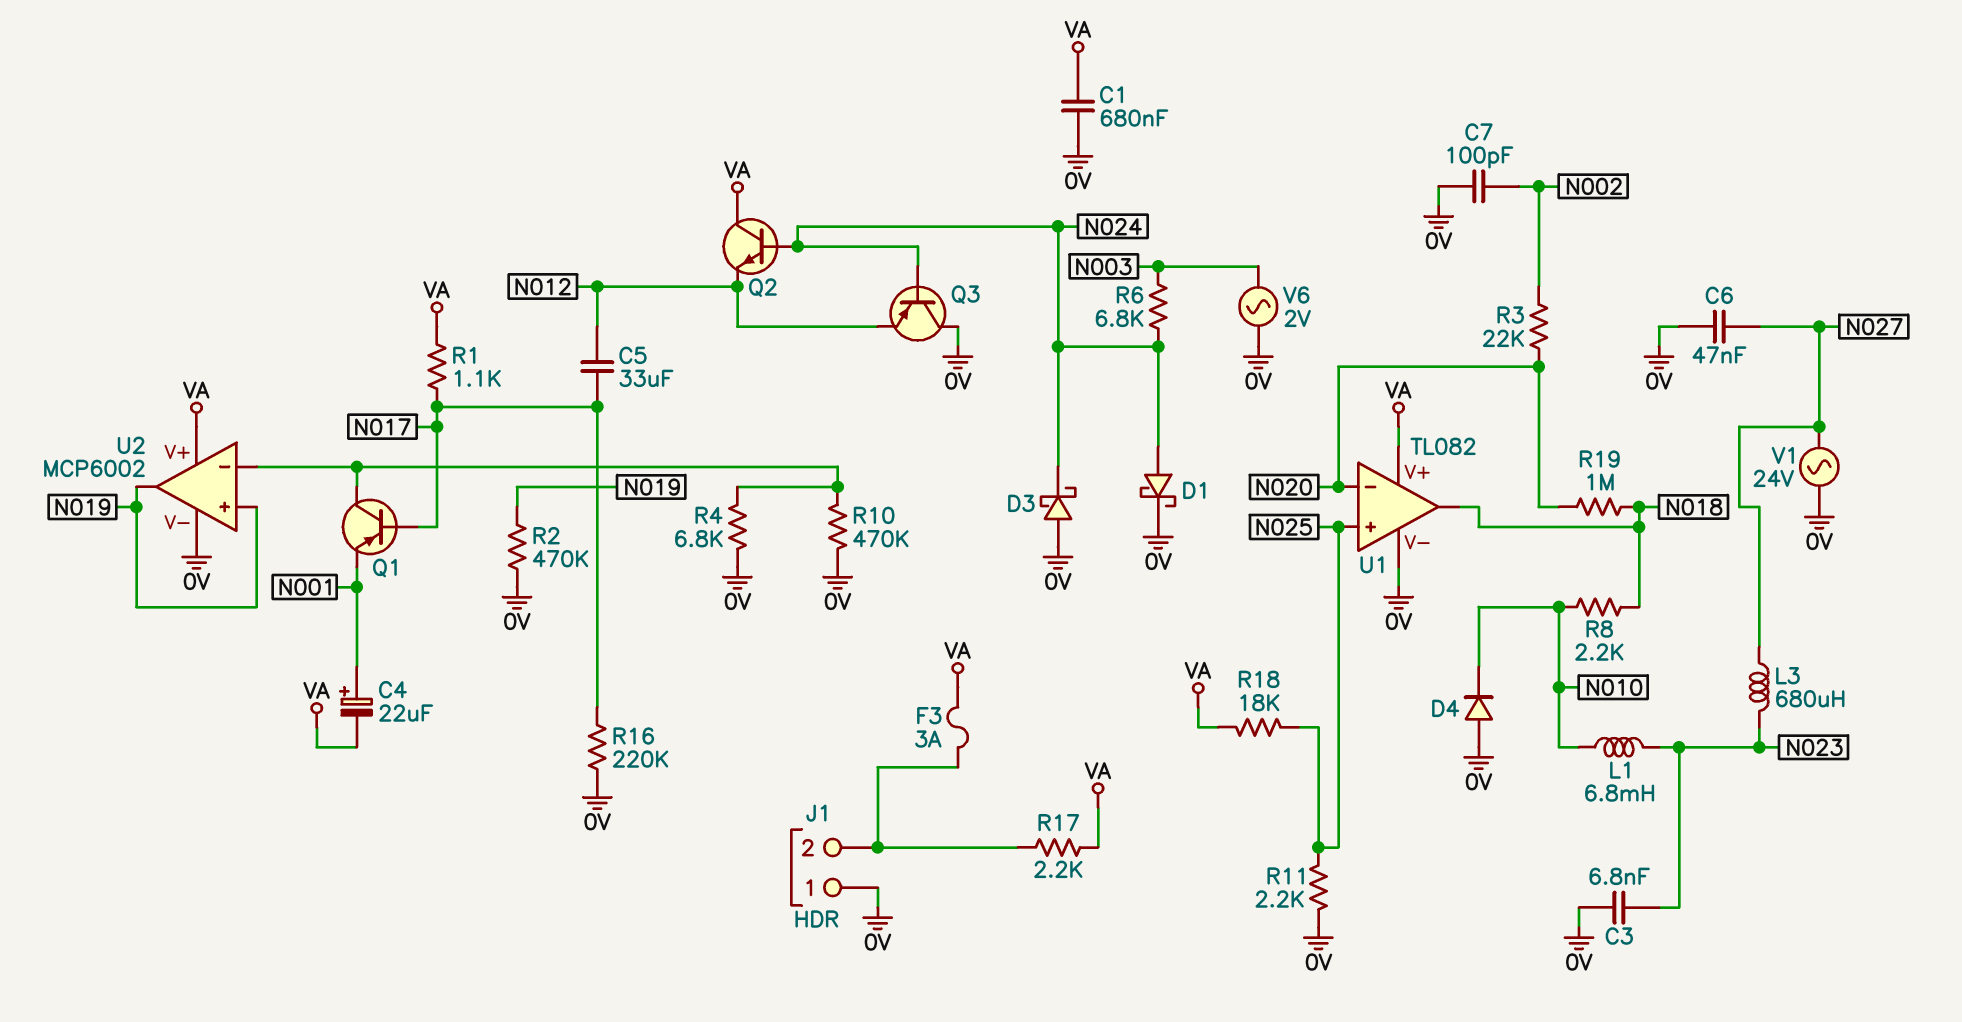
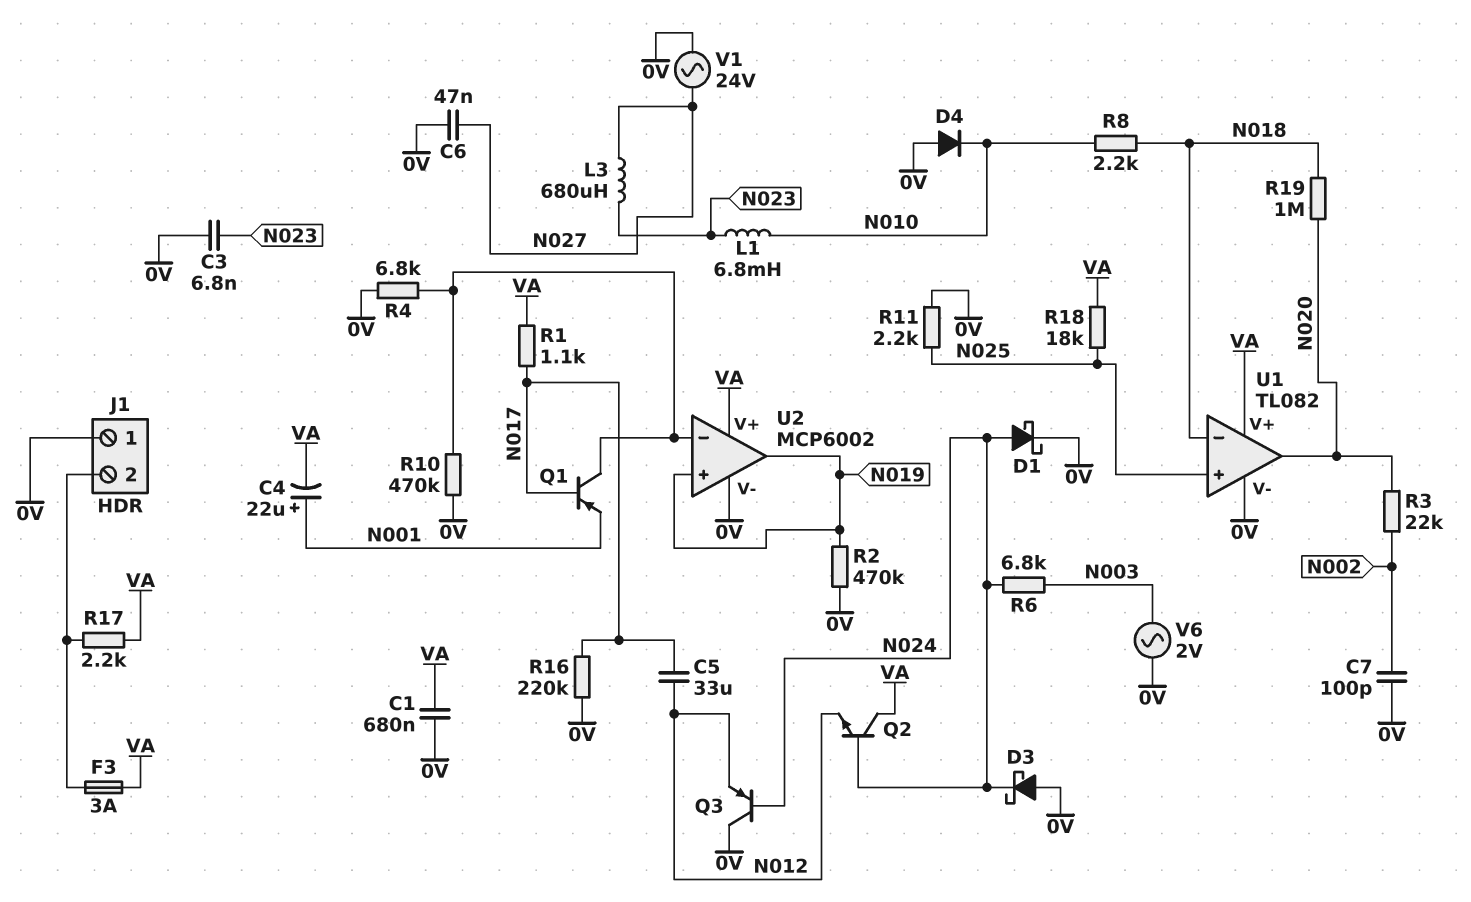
U1 pin in-: N020 -> N018
U1 pin out: N018 -> N020

